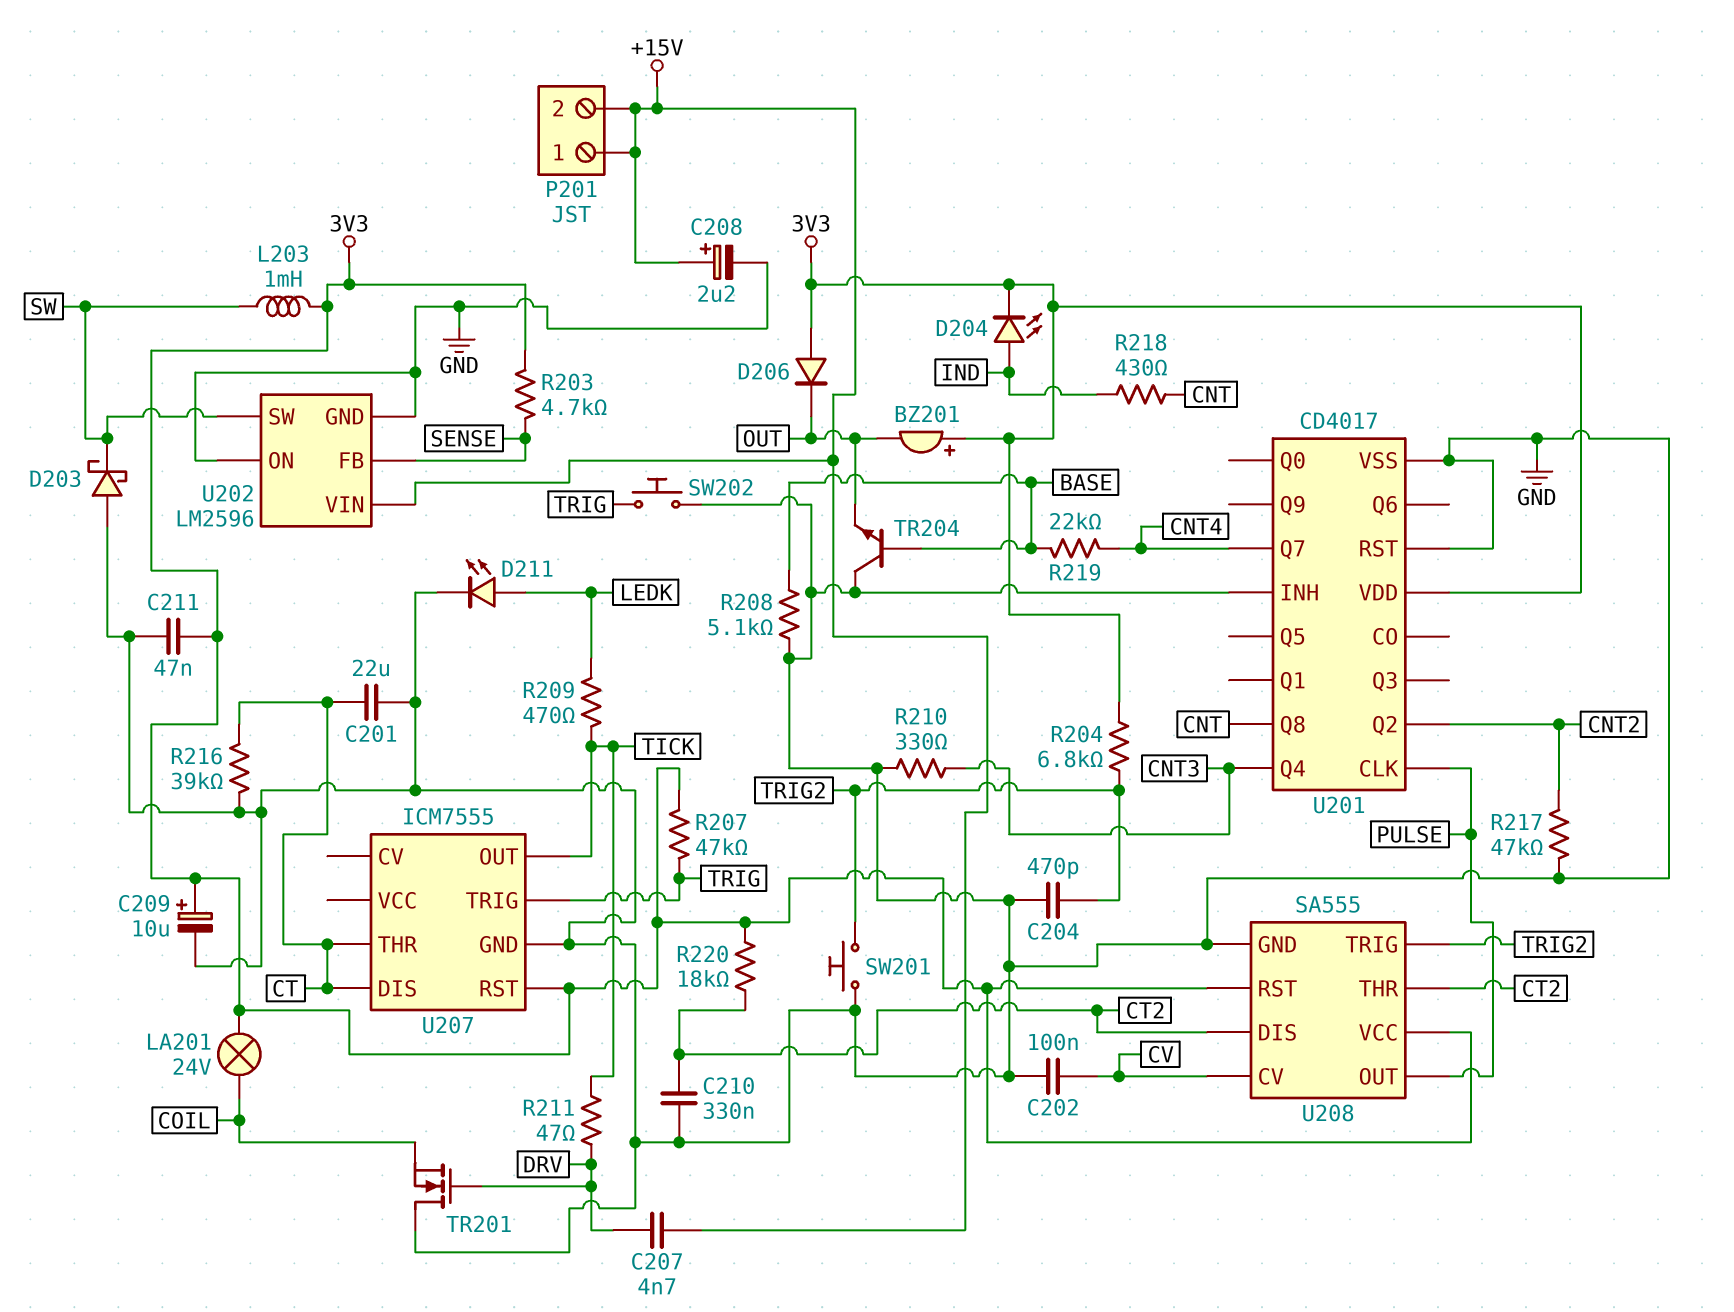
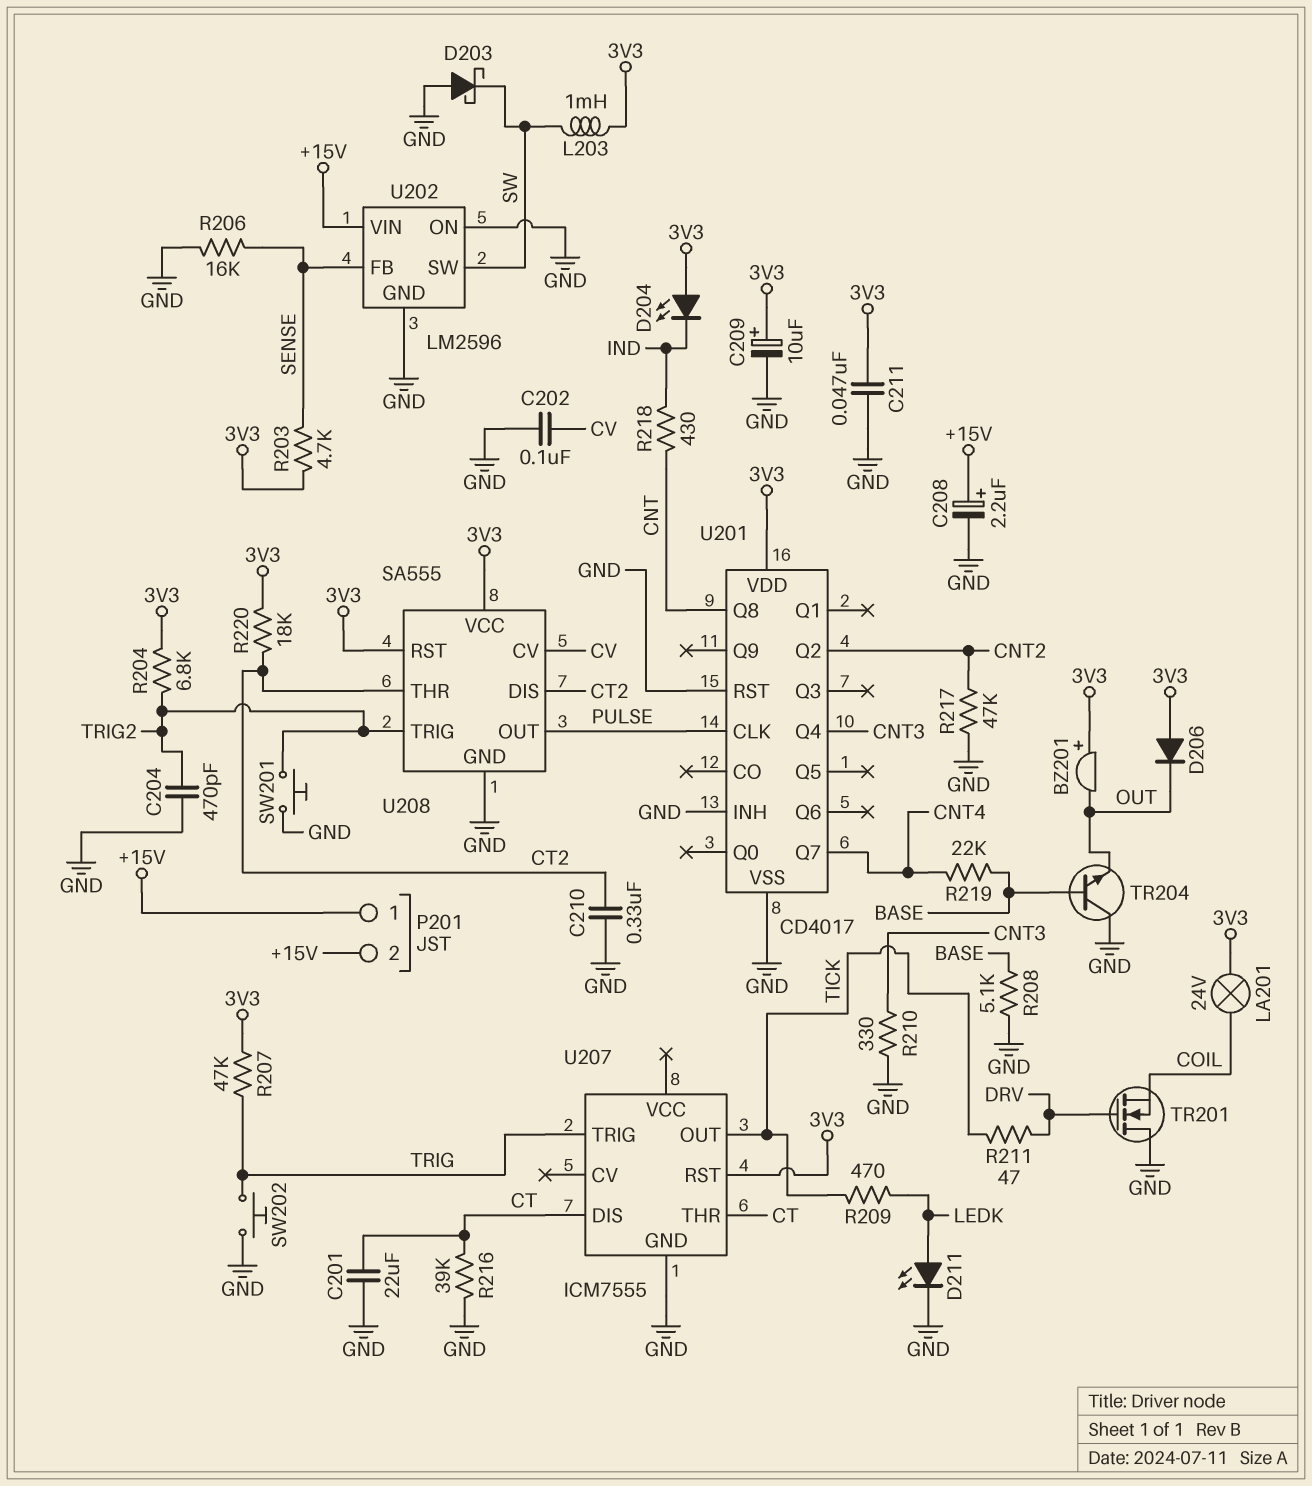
C207: 4.7nF (+15V, DRV) -> none
D204: LED (A IND, K 3V3) -> LED (A 3V3, K IND)
R206: none -> 16k (GND, SENSE)

